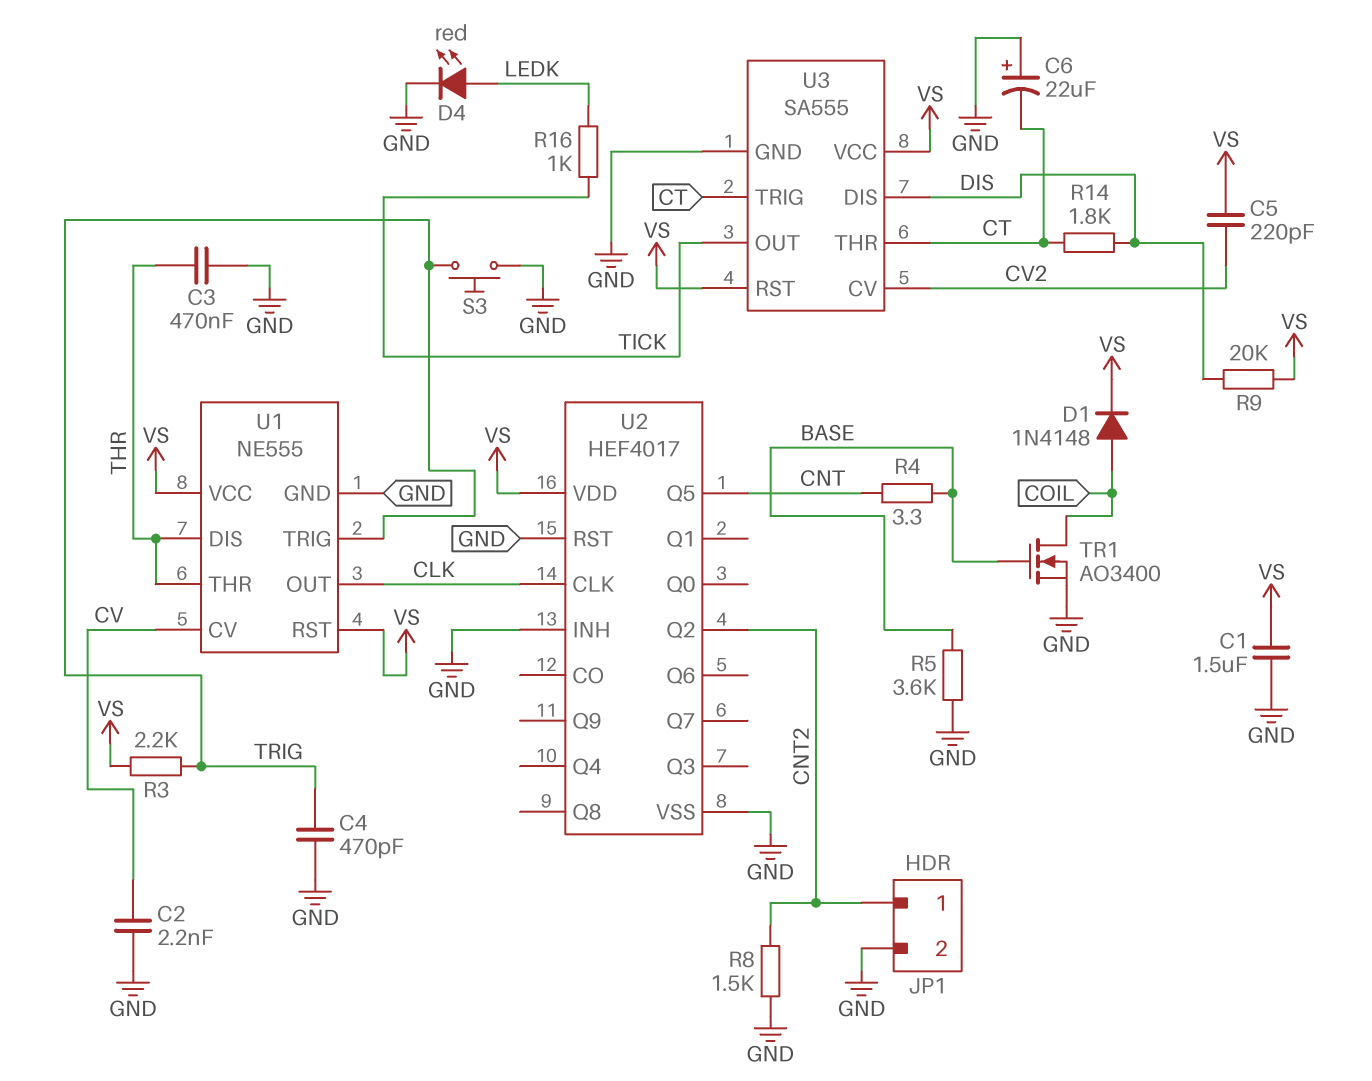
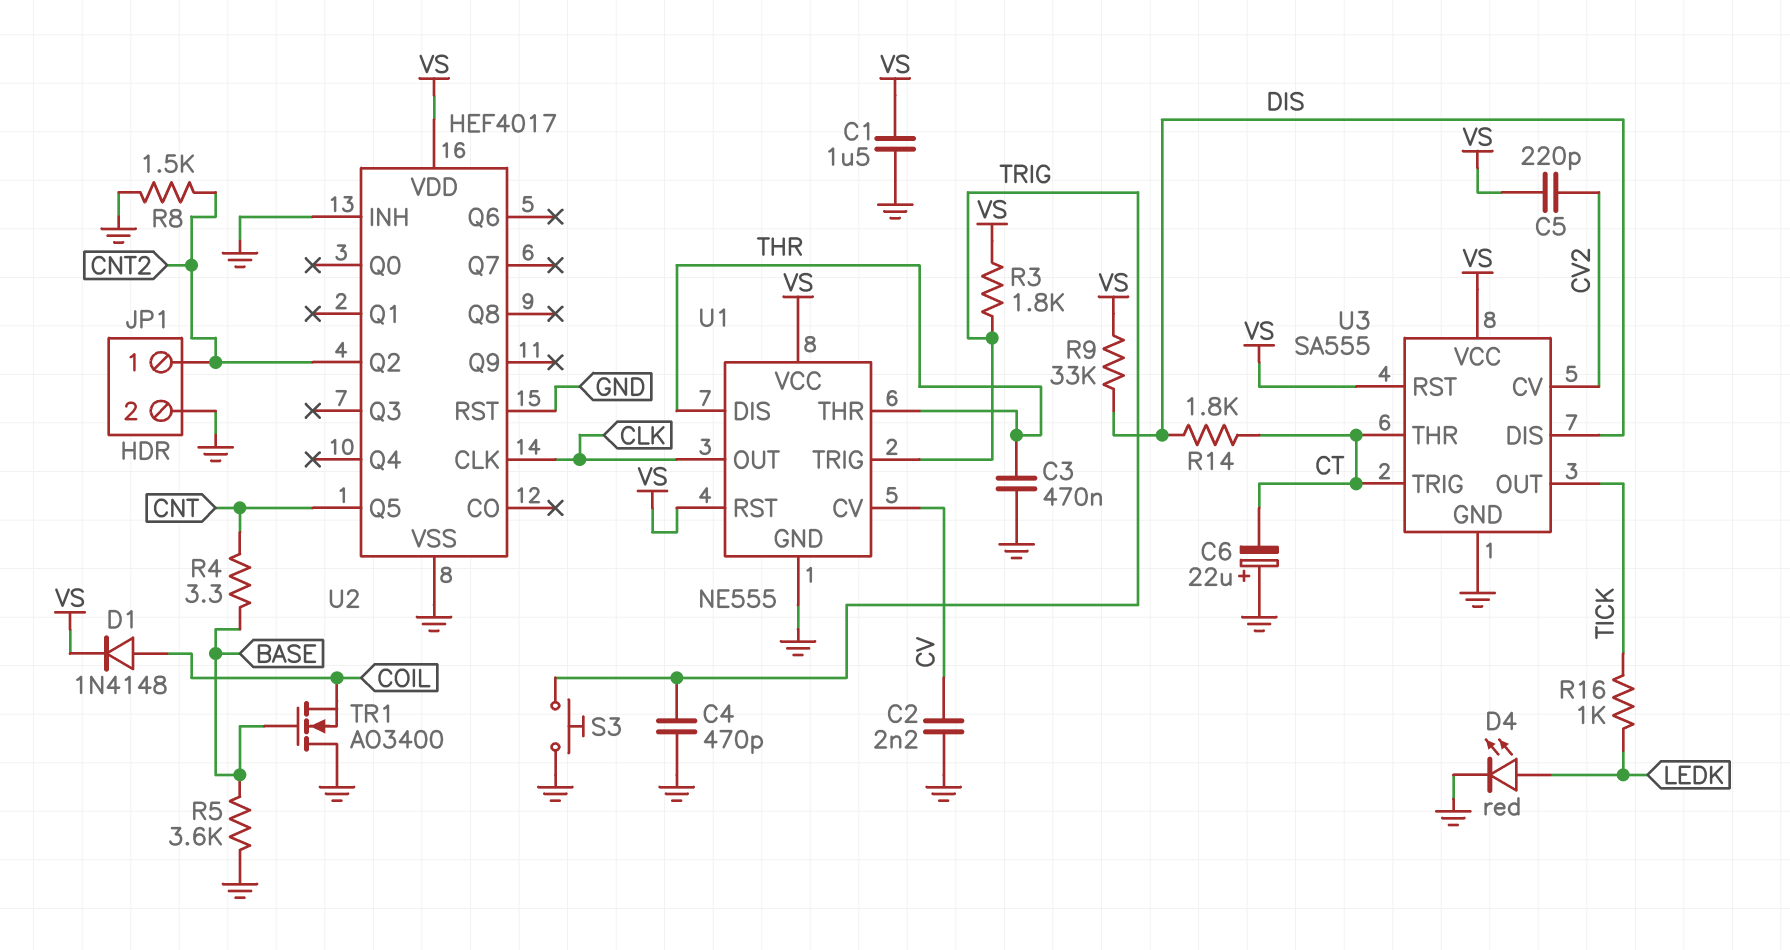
R3: 2.2k (TRIG, VS) -> 1.8k (TRIG, VS)
R9: 20k (DIS, VS) -> 33k (DIS, VS)
TR1: NMOS AO3400 (G BASE, D COIL, S GND) -> NMOS AO3400 (G BASE, D GND, S COIL)

